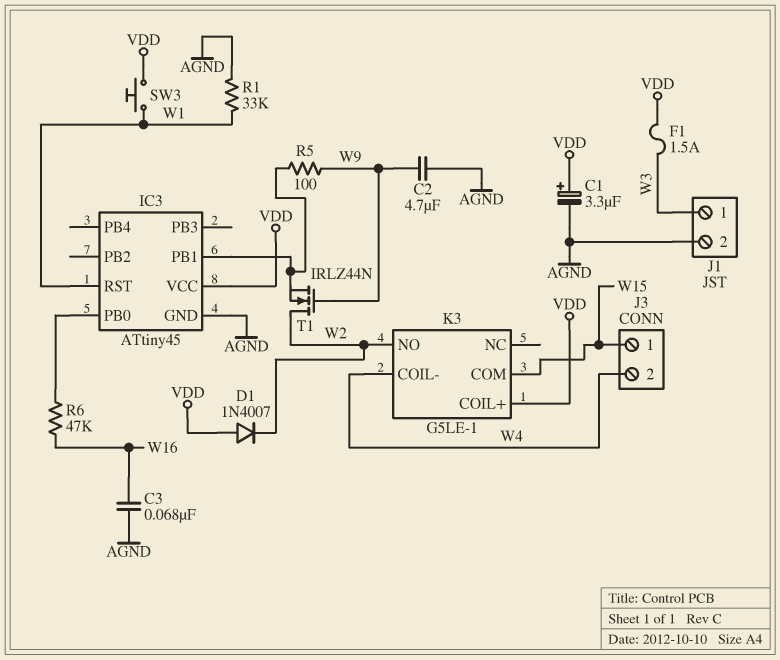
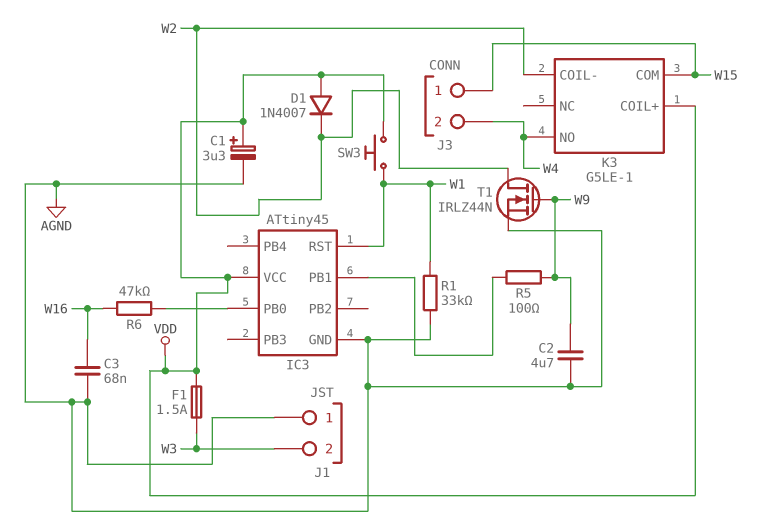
J1 pin 1: W3 -> AGND
J1 pin 2: AGND -> W3
K3 pin COIL-: W4 -> W2
K3 pin NO: W2 -> W4
T1: NMOS IRLZ44N (G W9, D W2, S IC3/PB1) -> NMOS IRLZ44N (G W9, D W2, S AGND)

